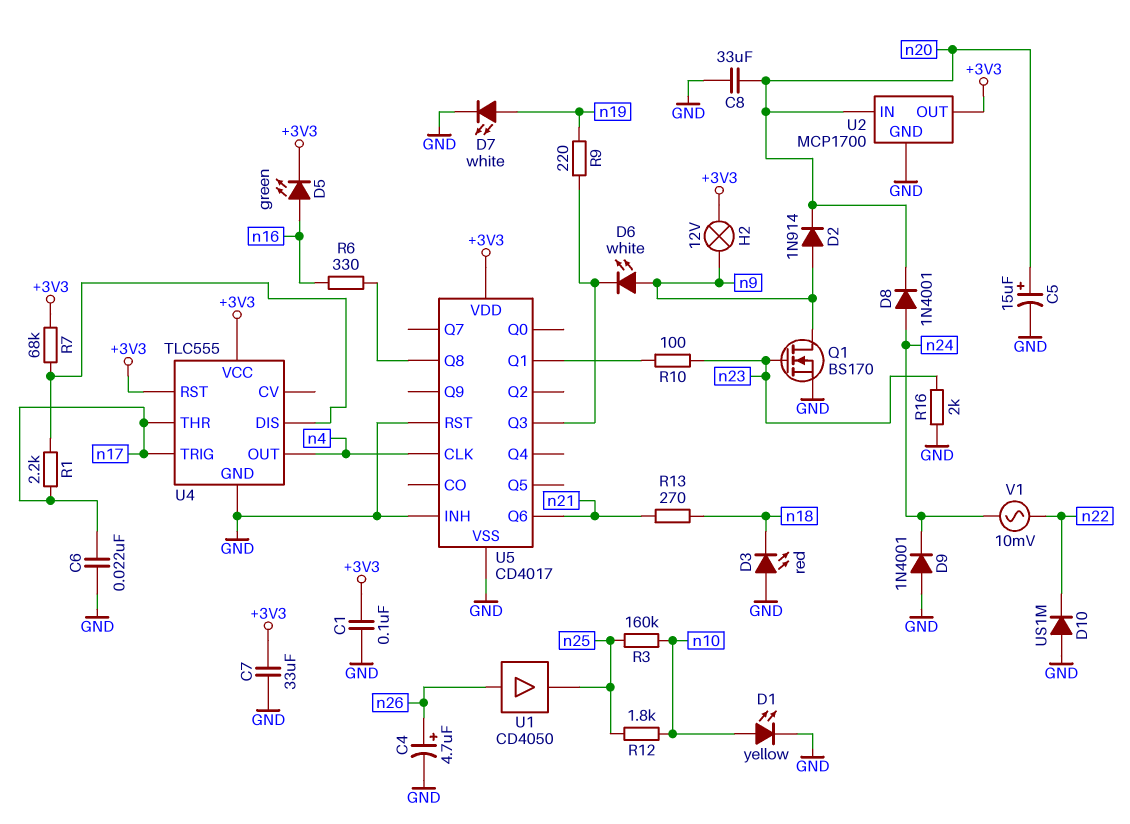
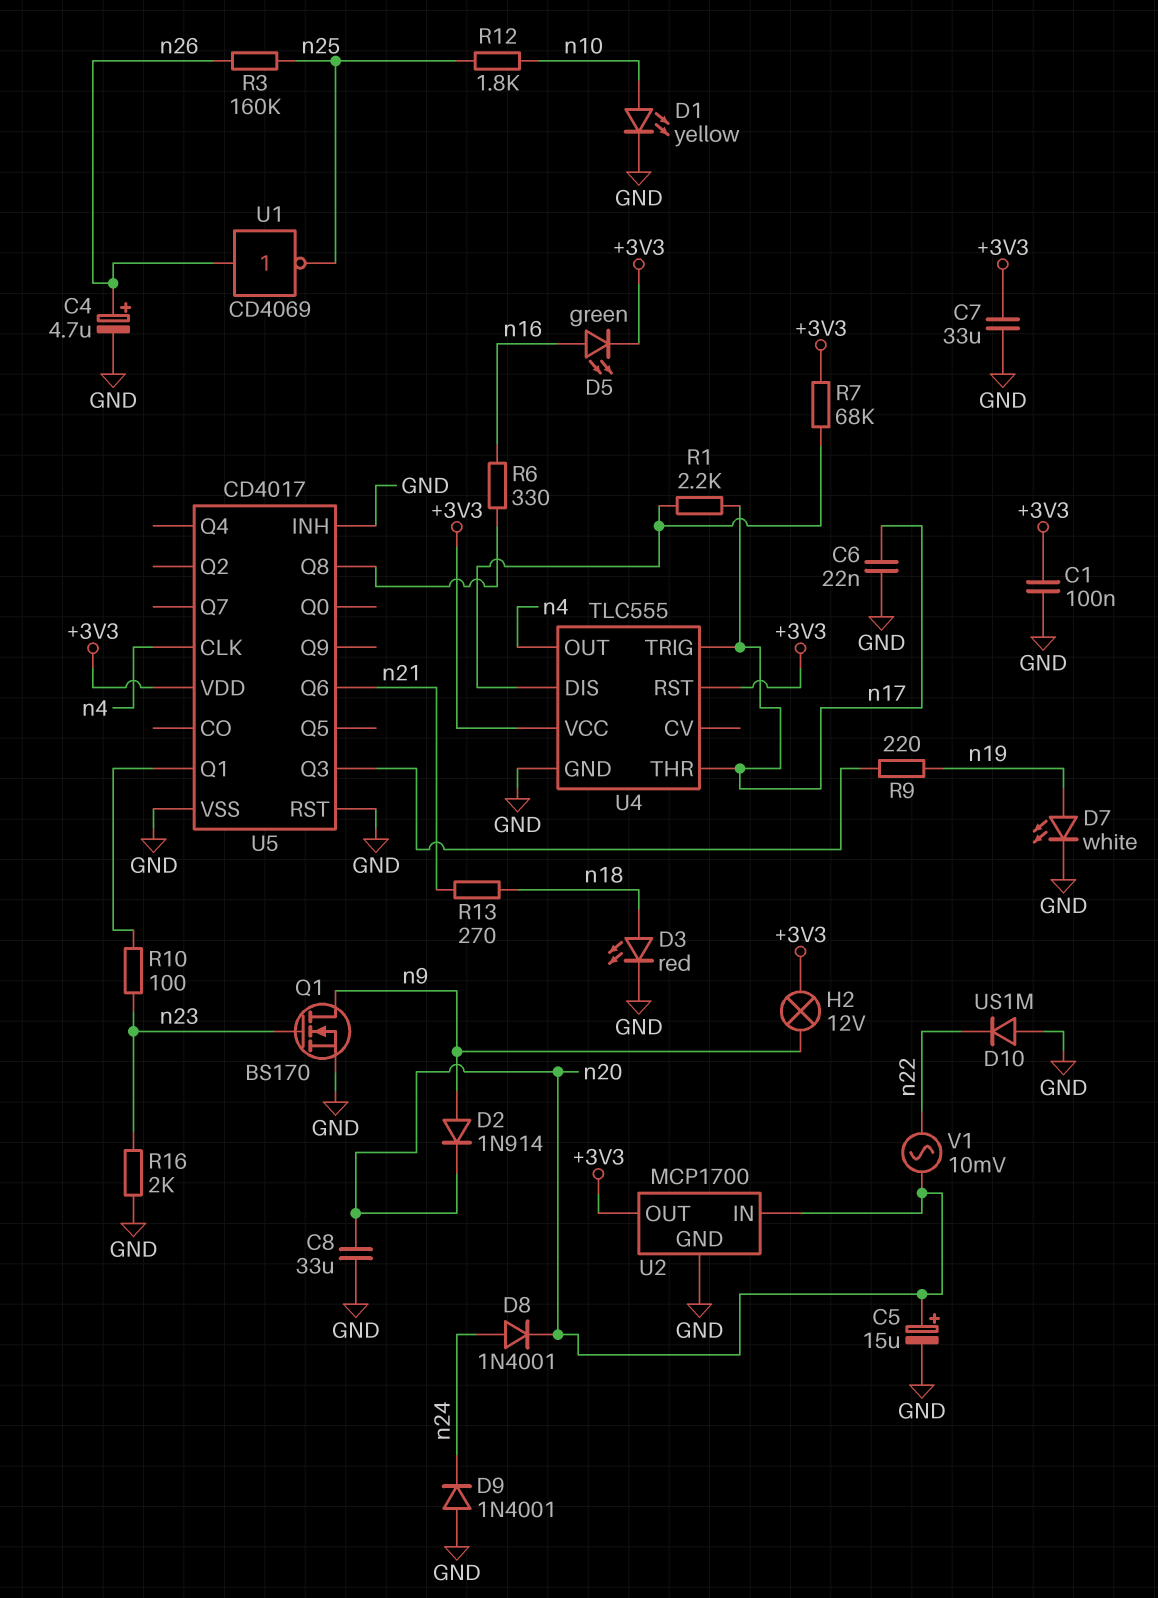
D3: LED red (A GND, K n18) -> LED red (A n18, K GND)
D6: LED white (A n9, K U5/Q3) -> none
R3: 160k (n10, n25) -> 160k (n25, n26)
U1: buffer CD4050 (in n26, out n25) -> NOT CD4069 (in n26, out n25)
V1: AC 10mV (n22, n24) -> AC 10mV (n20, n22)

